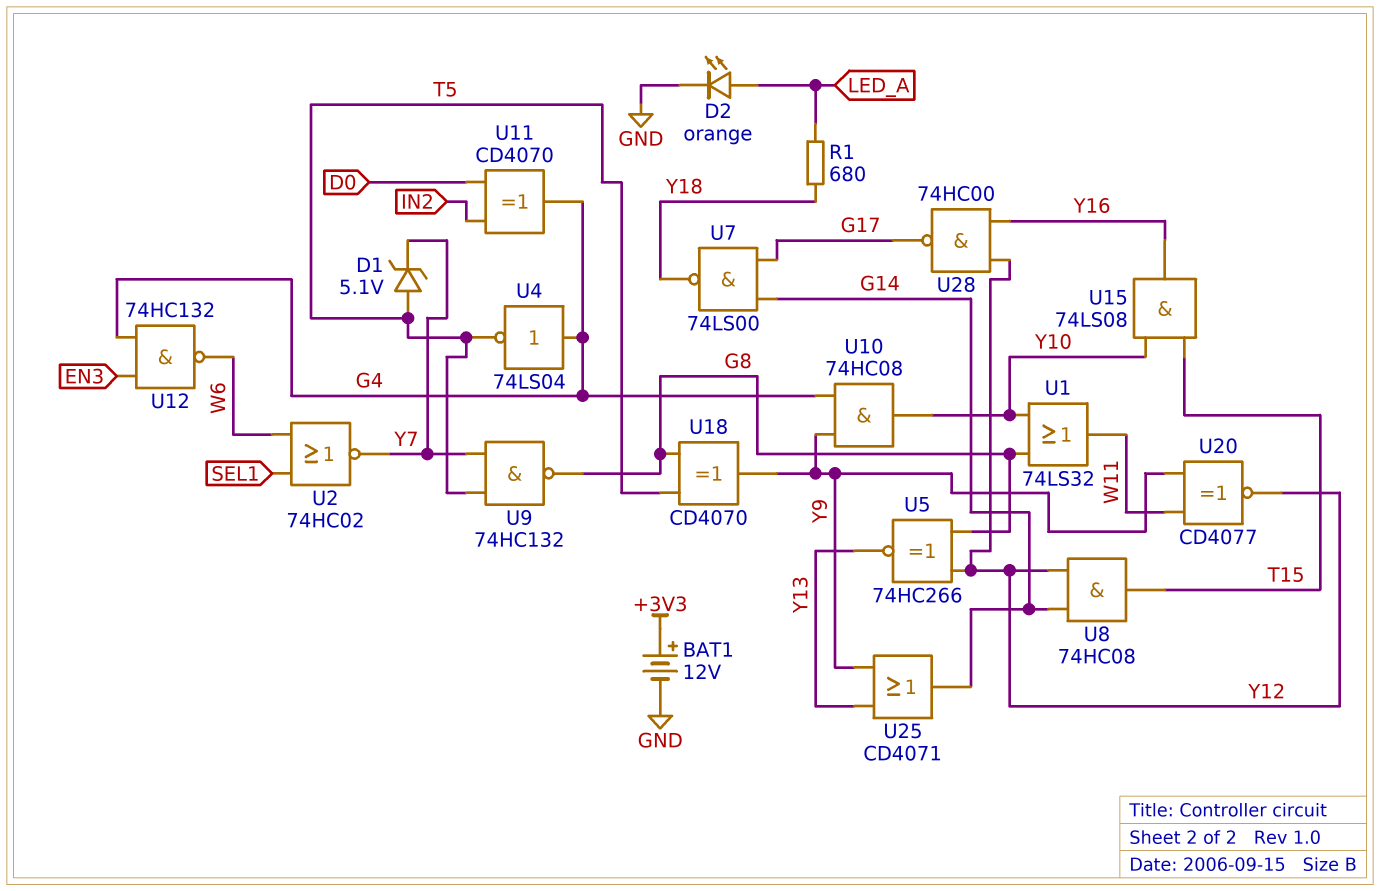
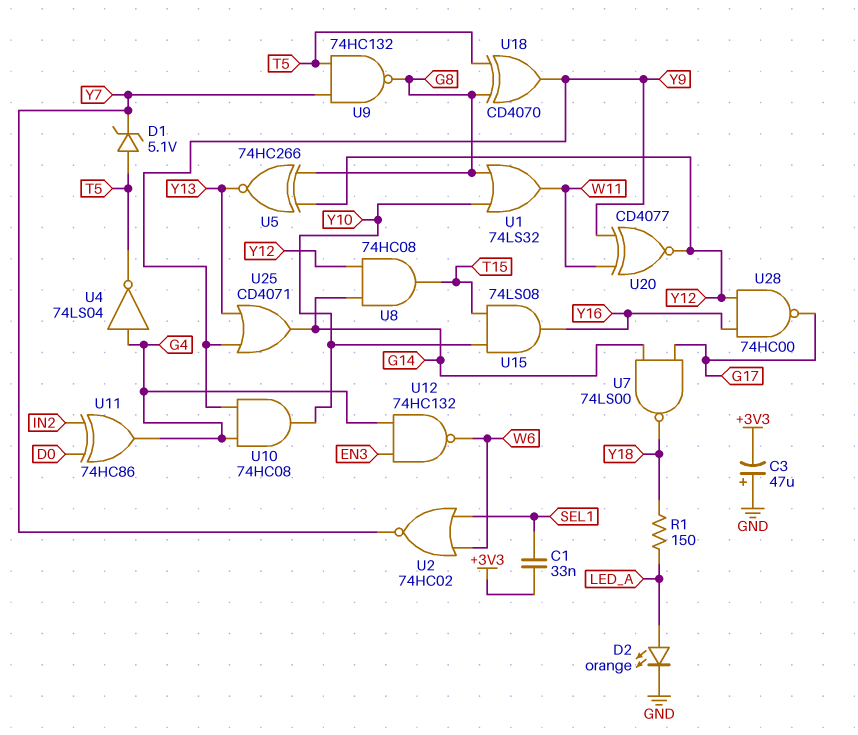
BAT1: 12V (plus +3V3, minus GND) -> none
C1: none -> 33nF (+3V3, SEL1)
C3: none -> 47uF (plus GND, minus +3V3)
R1: 680 (LED_A, Y18) -> 150 (LED_A, Y18)
U11: XOR CD4070 (in D0, in IN2, out G4) -> XOR 74HC86 (in D0, in IN2, out G4)

